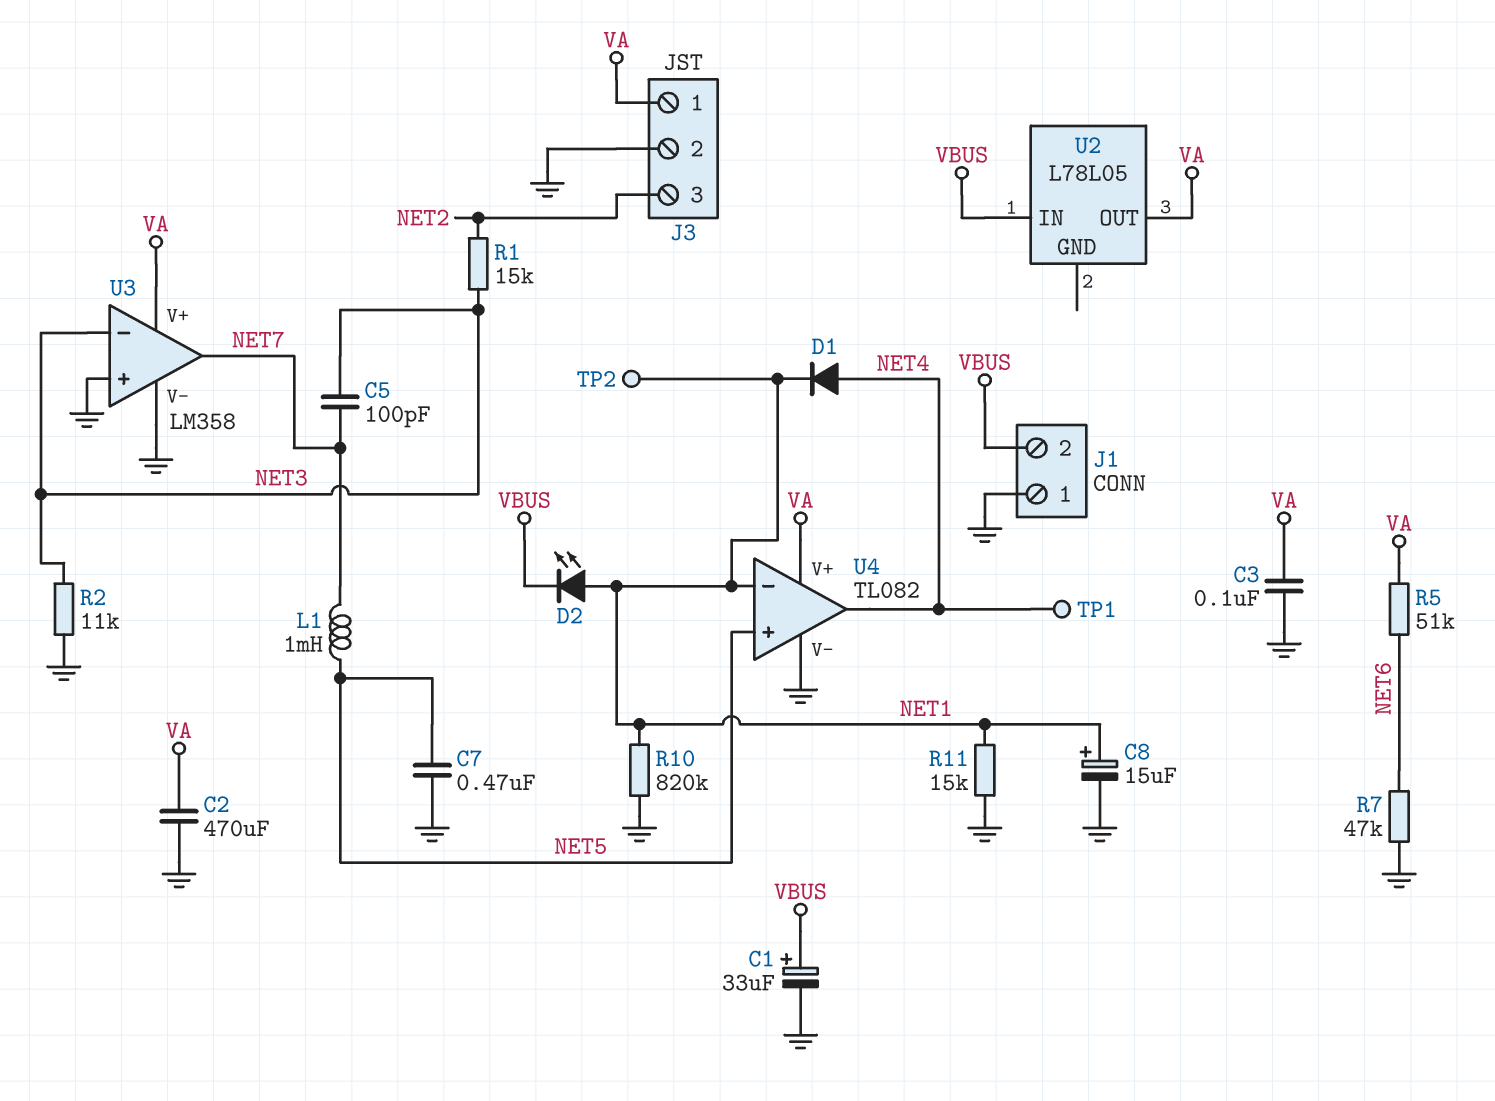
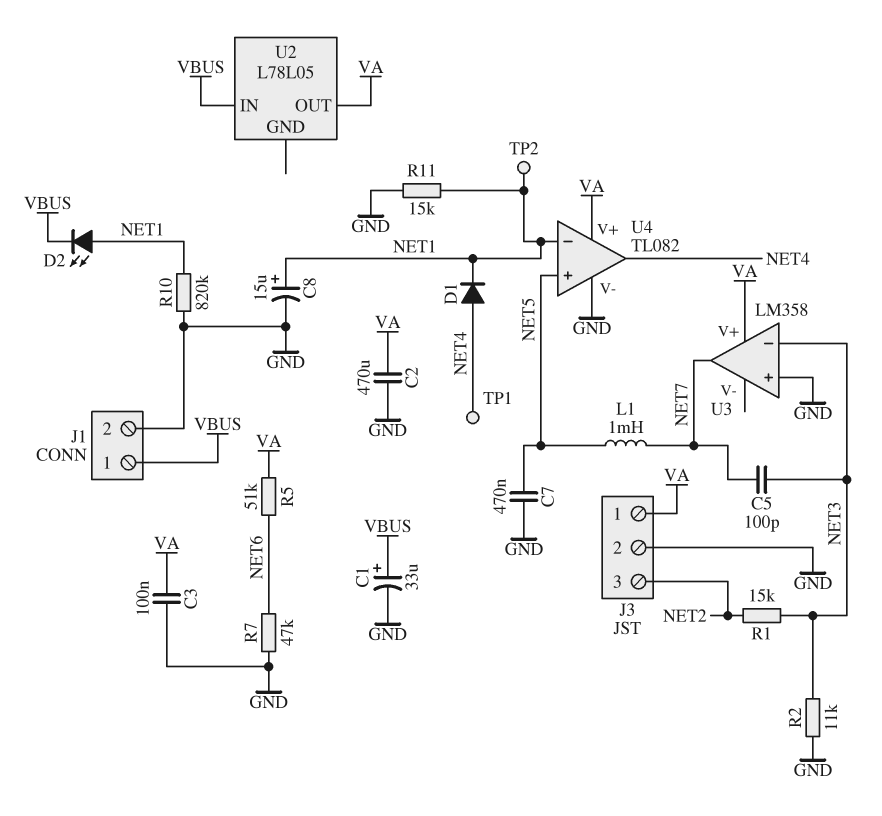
J1 pin 1: GND -> VBUS
J1 pin 2: VBUS -> GND
U3 pin V-: GND -> none

